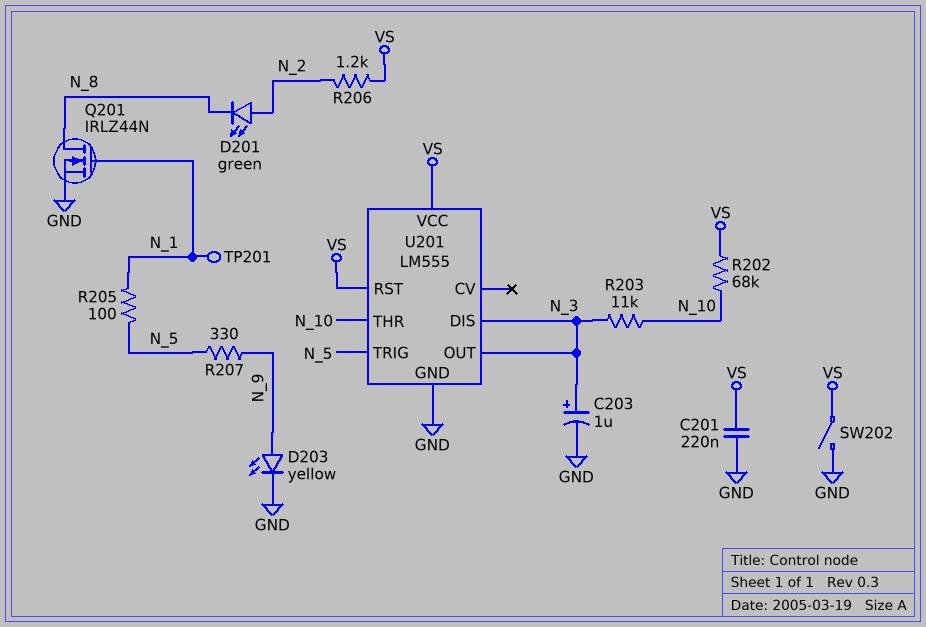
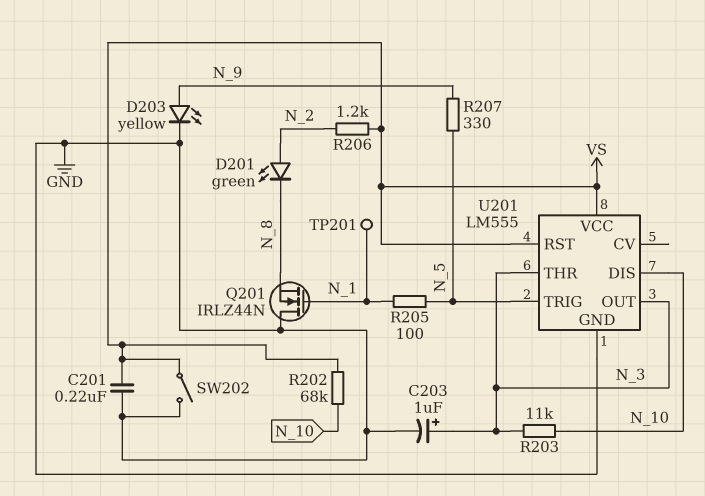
Q201: NMOS IRLZ44N (G N_1, D N_8, S GND) -> NMOS IRLZ44N (G N_1, D GND, S N_8)
U201 pin DIS: N_3 -> N_10
U201 pin THR: N_10 -> N_3

